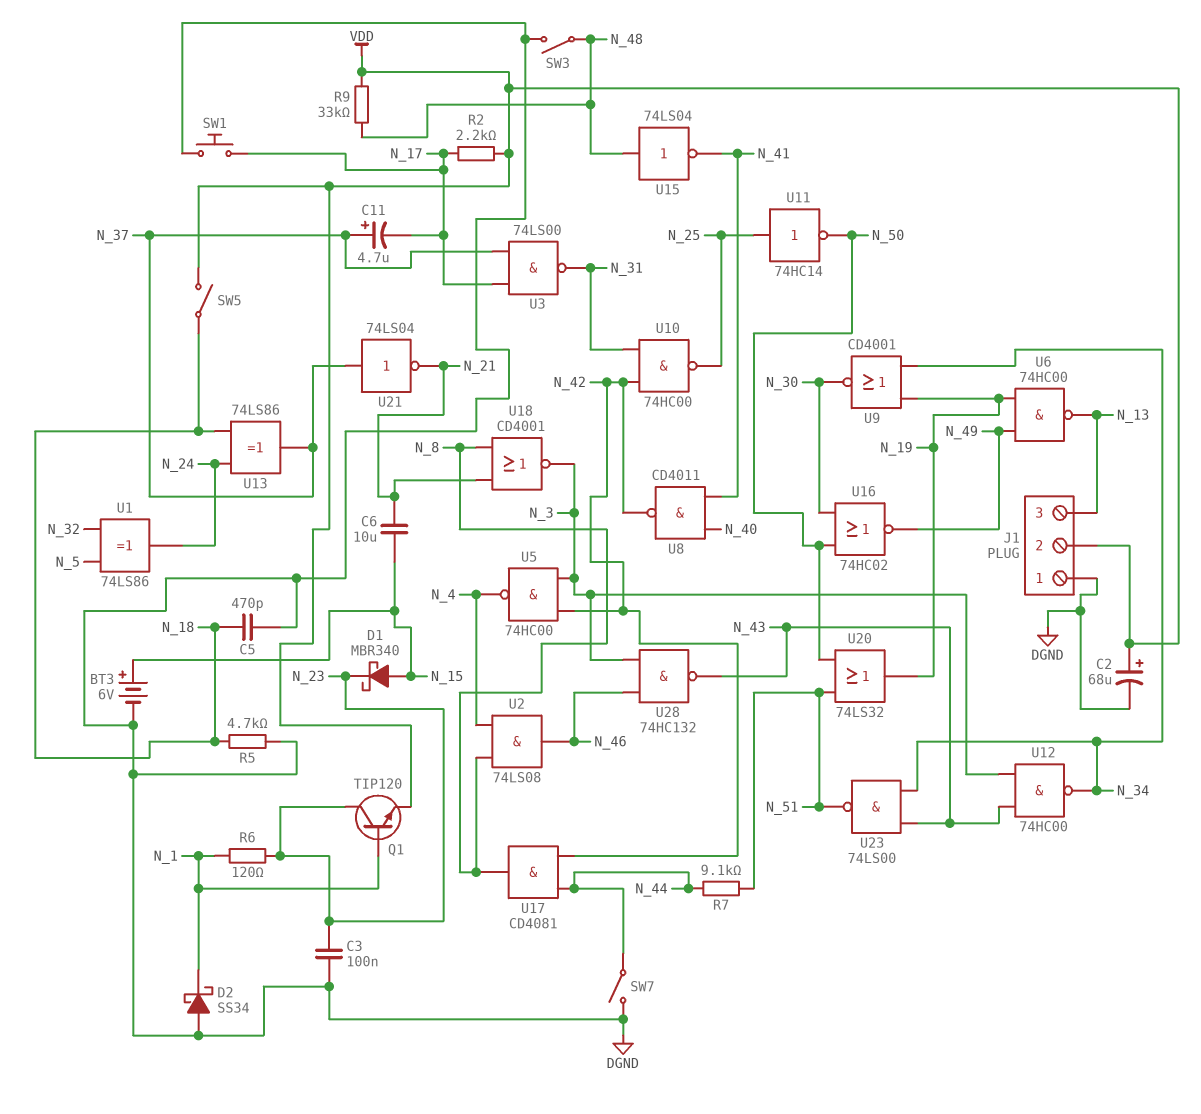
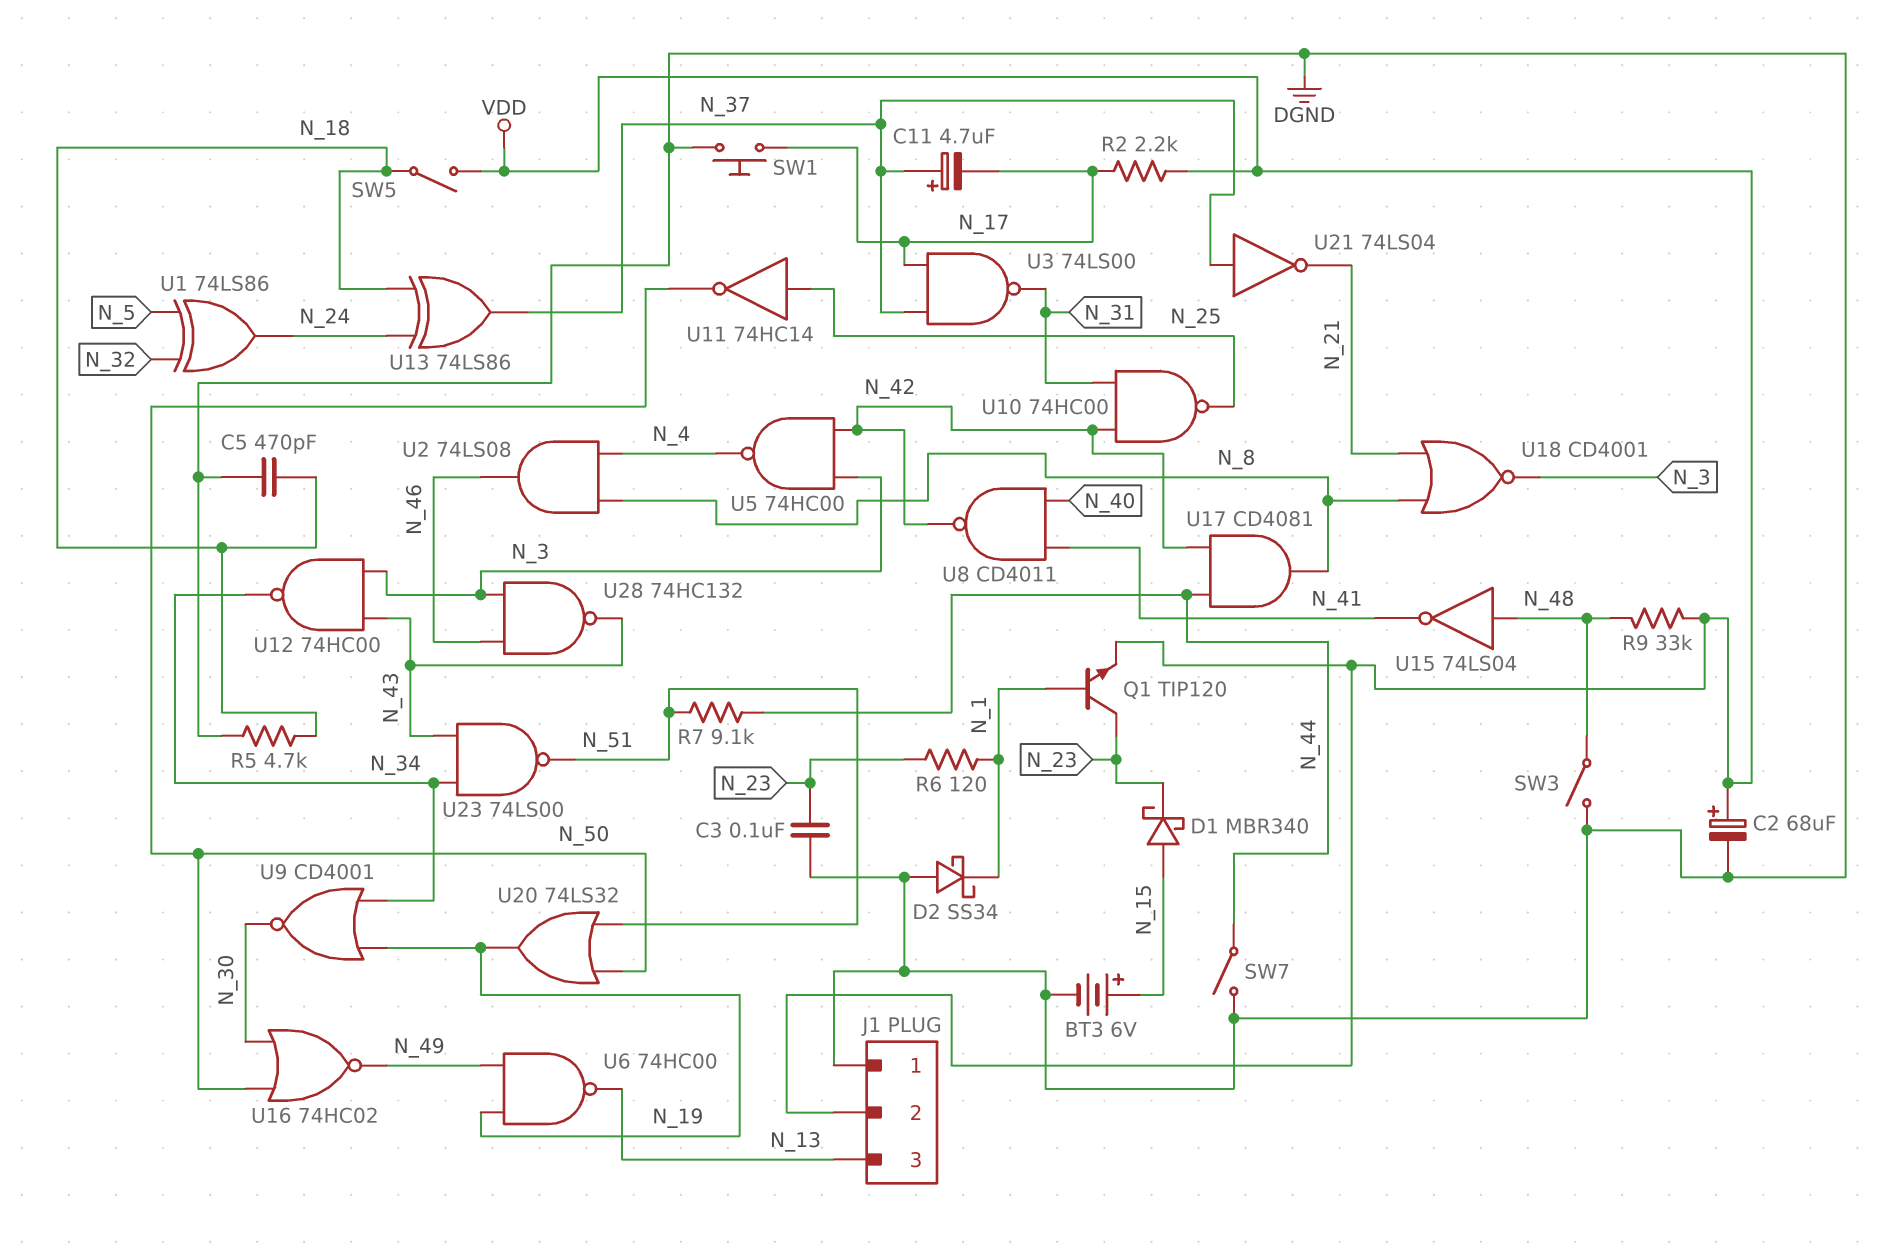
C6: 10uF (N_15, N_21) -> none

